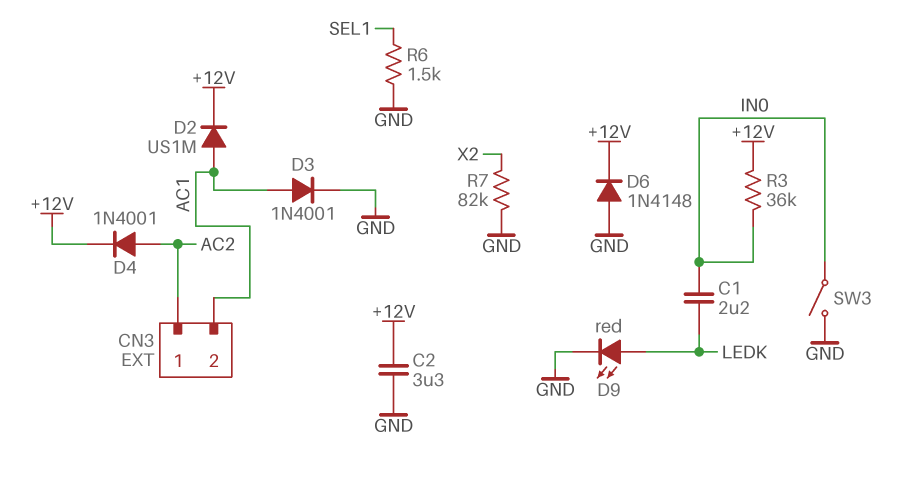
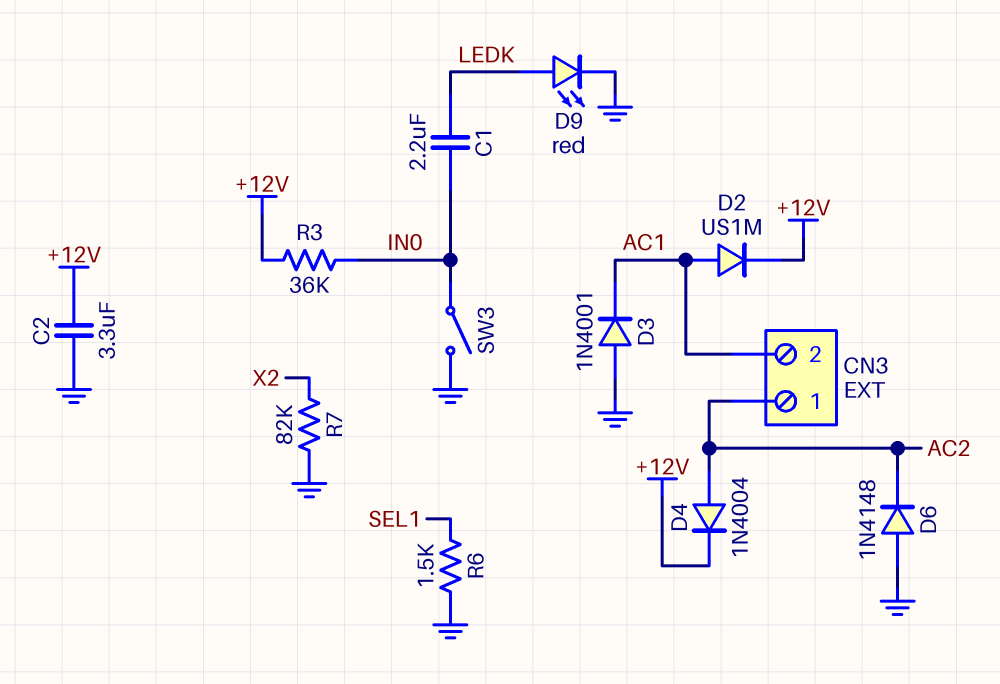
D3: diode 1N4001 (A AC1, K GND) -> diode 1N4001 (A GND, K AC1)
D4: diode 1N4001 (A AC2, K +12V) -> diode 1N4004 (A AC2, K +12V)
D6: diode 1N4148 (A GND, K +12V) -> diode 1N4148 (A GND, K AC2)

